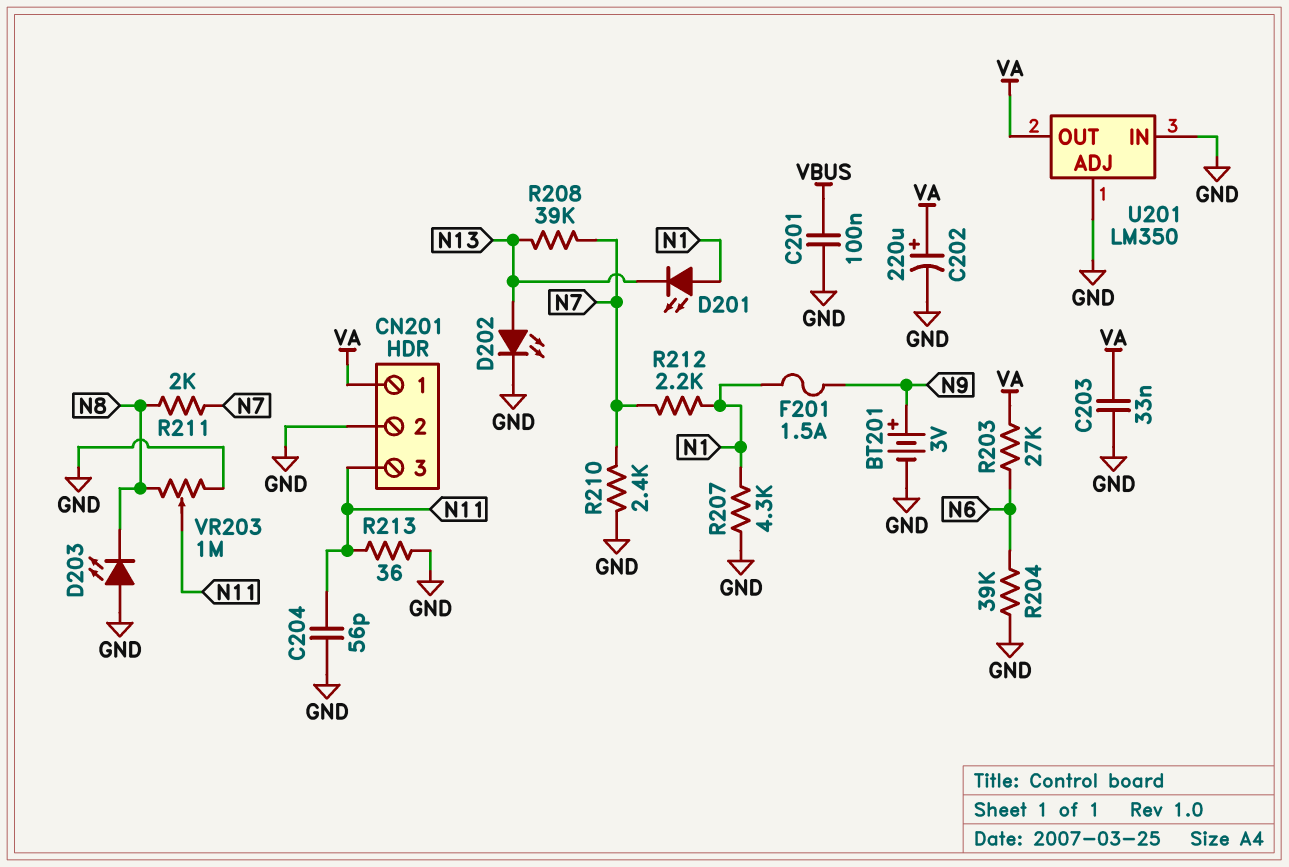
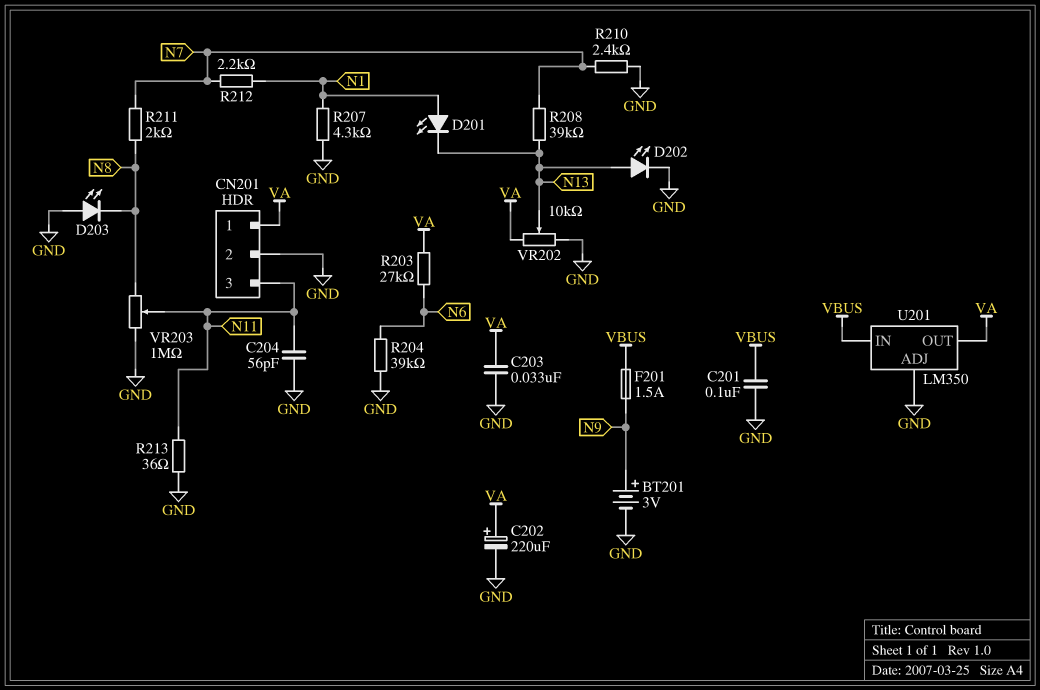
F201: 1.5A (N1, N9) -> 1.5A (N9, VBUS)
U201 pin IN: GND -> VBUS
VR202: none -> 10k (GND, VA, wiper N13)

